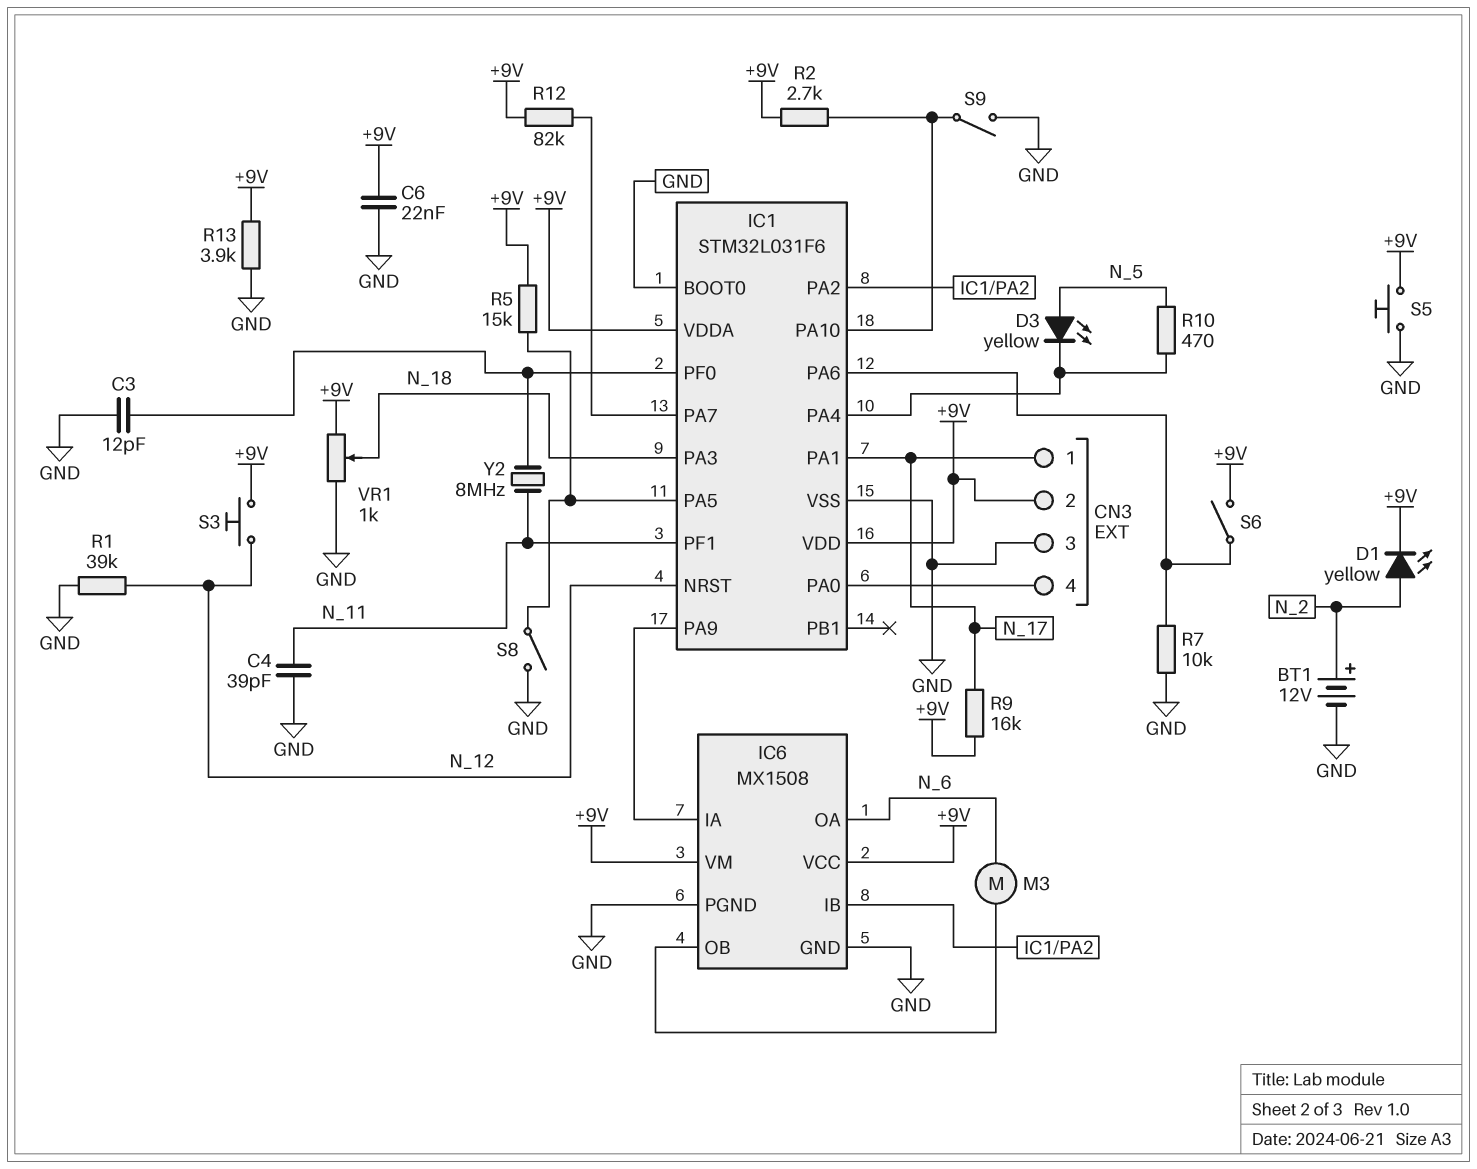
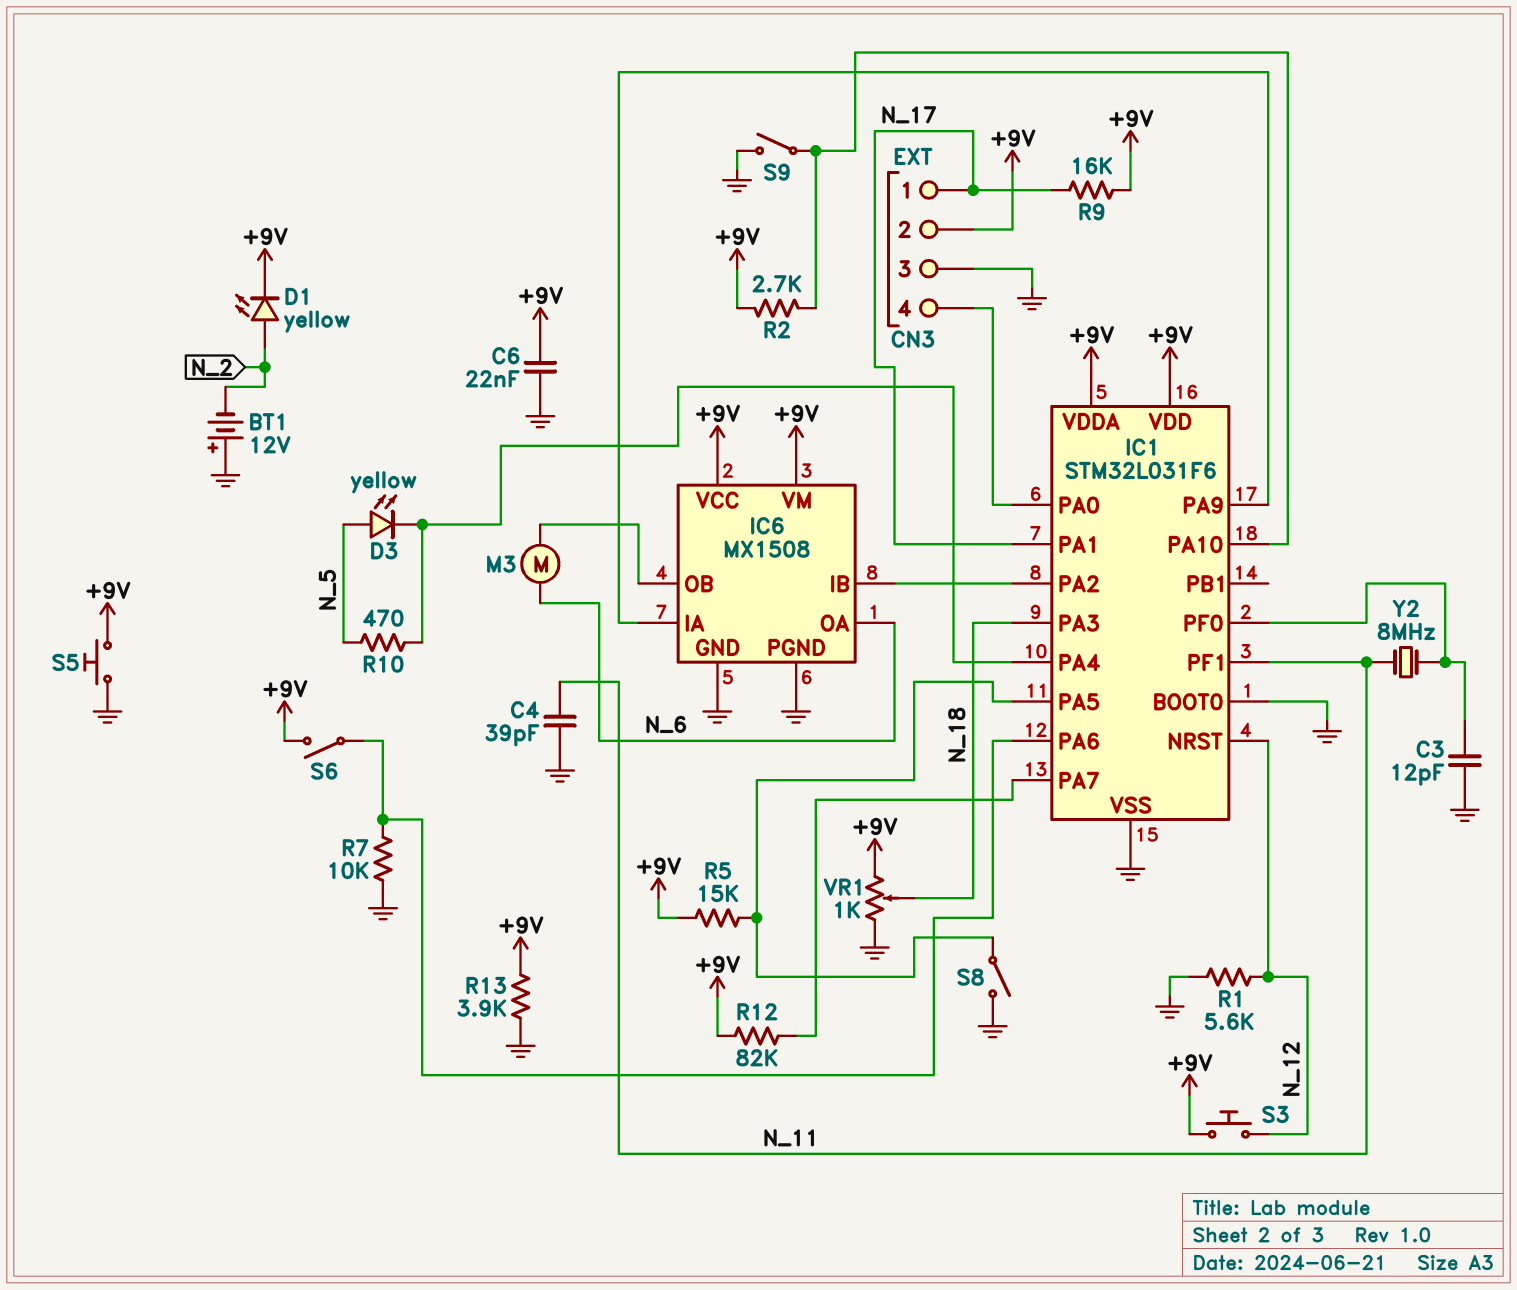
BT1: 12V (plus N_2, minus GND) -> 12V (plus GND, minus N_2)
R1: 39k (GND, N_12) -> 5.6k (GND, N_12)

